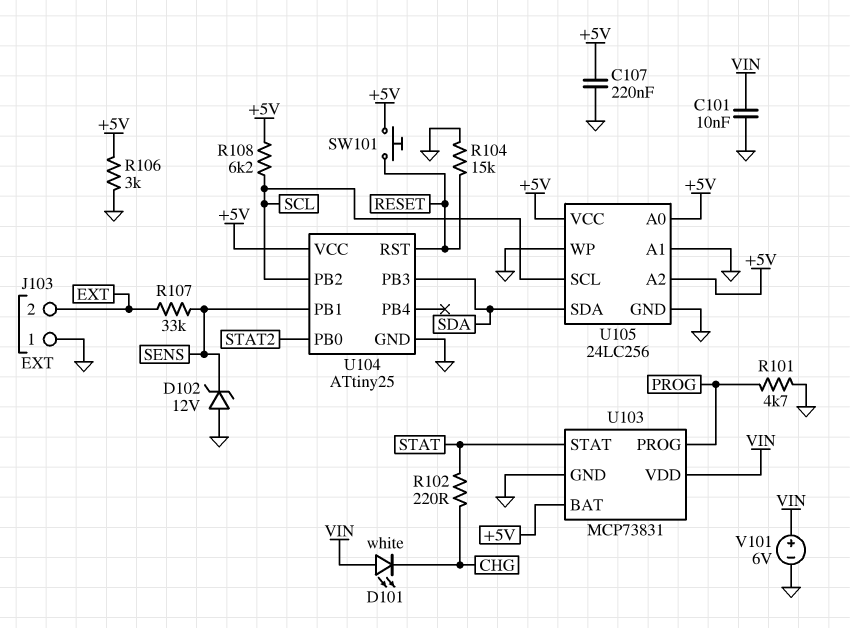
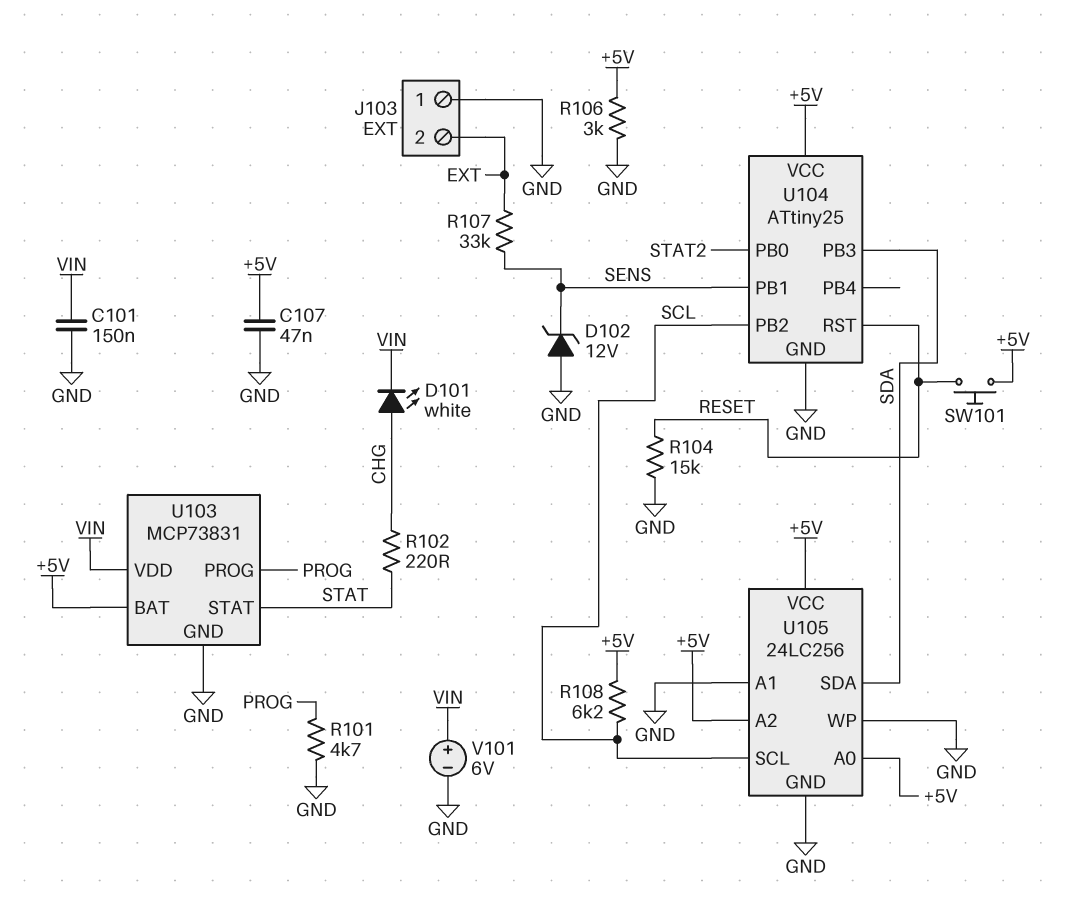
C101: 10nF (GND, VIN) -> 150nF (GND, VIN)
C107: 220nF (+5V, GND) -> 47nF (+5V, GND)
D101: LED white (A VIN, K CHG) -> LED white (A CHG, K VIN)

